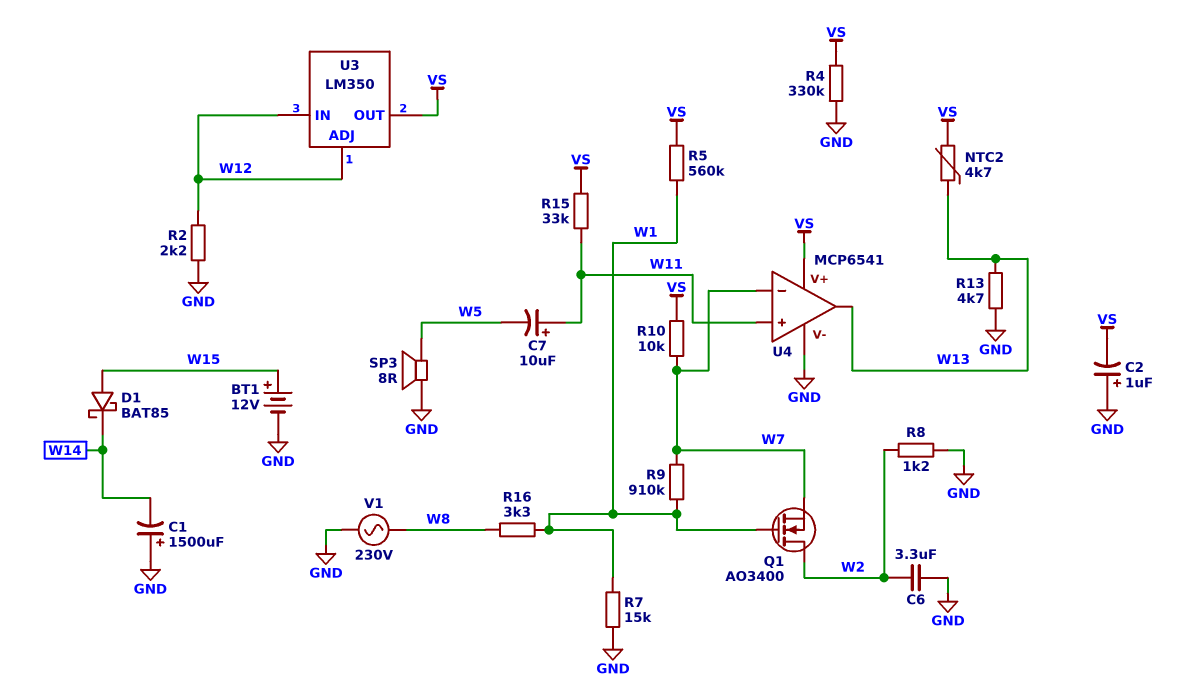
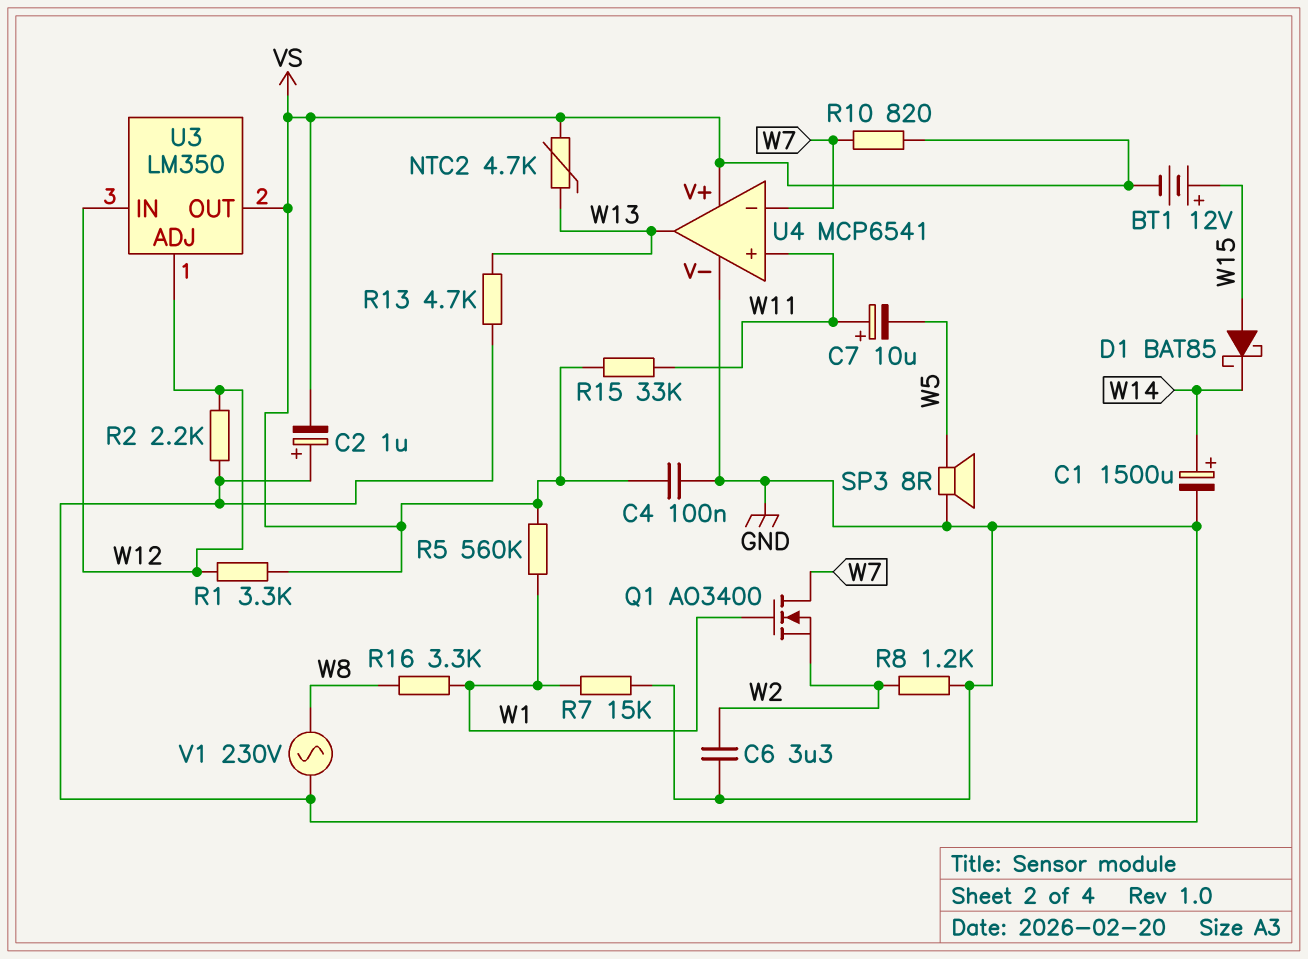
BT1: 12V (plus W15, minus GND) -> 12V (plus W15, minus VS)
C1: 1500uF (plus GND, minus W14) -> 1500uF (plus W14, minus GND)
C4: none -> 100nF (GND, VS)
Q1: NMOS AO3400 (G W1, D W2, S W7) -> NMOS AO3400 (G W1, D W7, S W2)
R1: none -> 3.3k (VS, W12)
R4: 330k (GND, VS) -> none
R9: 910k (W1, W7) -> none
R10: 10k (VS, W7) -> 820 (VS, W7)

